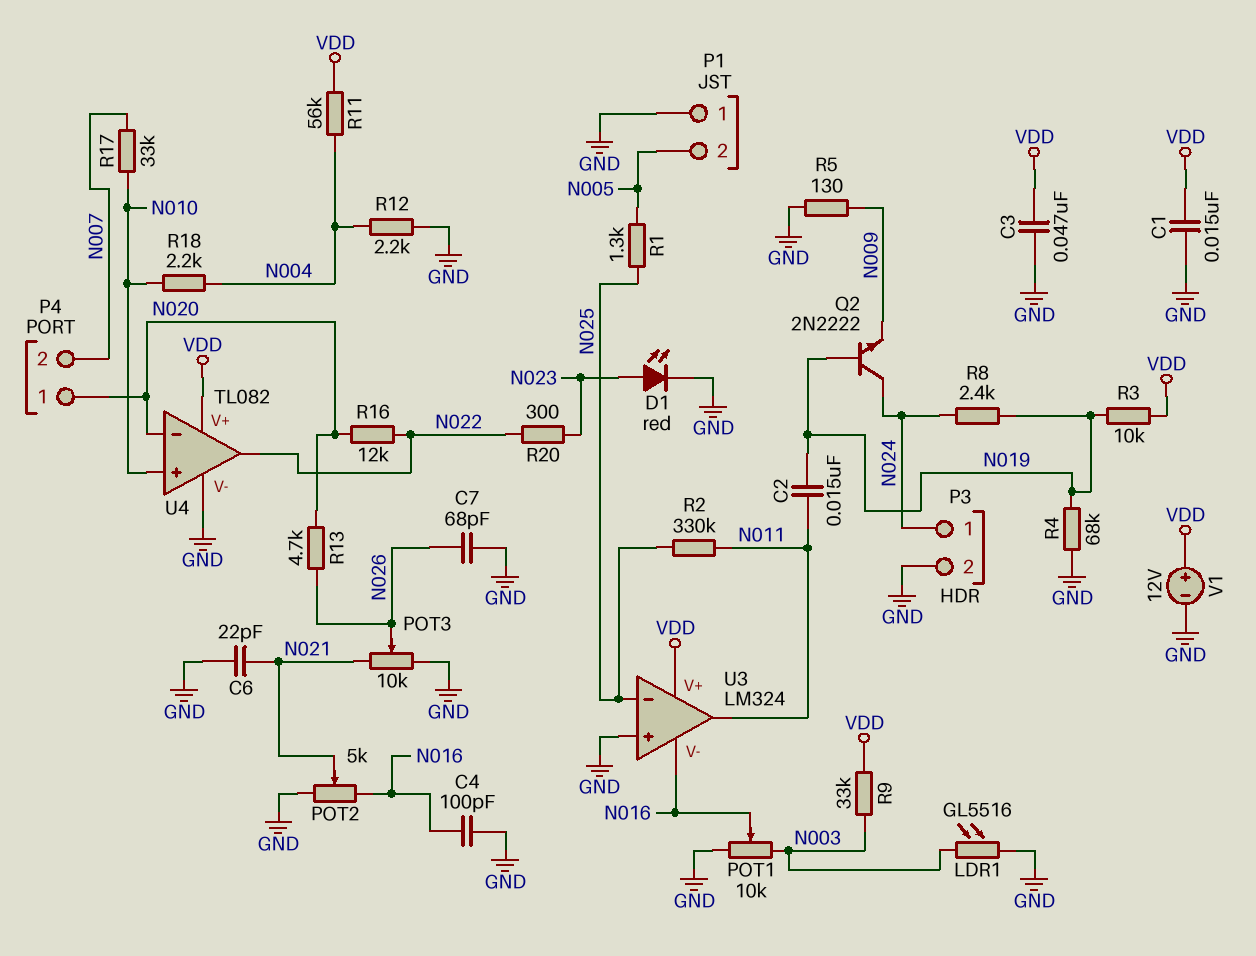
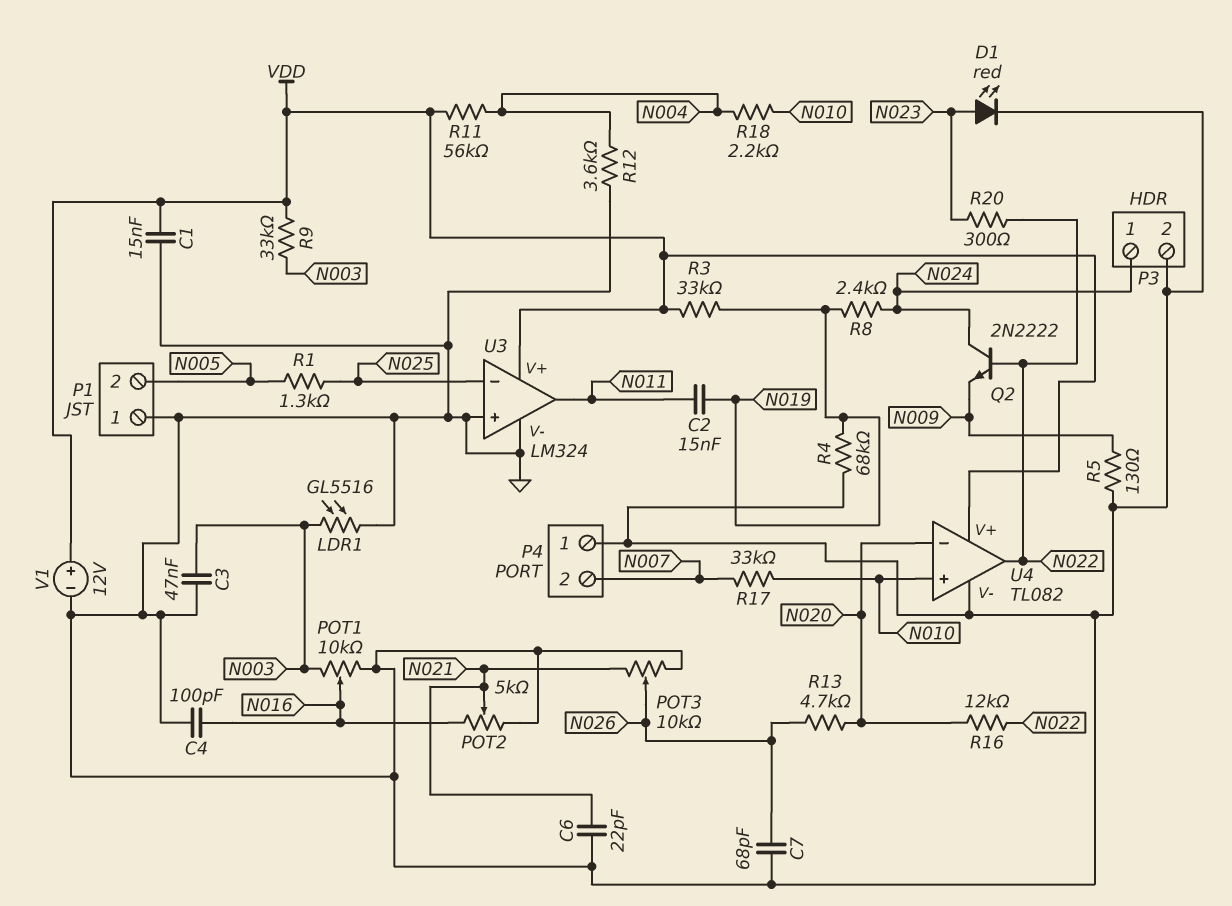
C3: 47nF (GND, VDD) -> 47nF (GND, N003)
P4 pin 1: N020 -> GND
Q2: NPN 2N2222 (B N019, C N024, E N009) -> NPN 2N2222 (B N022, C N024, E N009)
R2: 330k (N011, N025) -> none
R3: 10k (N019, VDD) -> 33k (N019, VDD)
R12: 2.2k (GND, N004) -> 3.6k (GND, N004)
U3 pin V-: N016 -> GND

